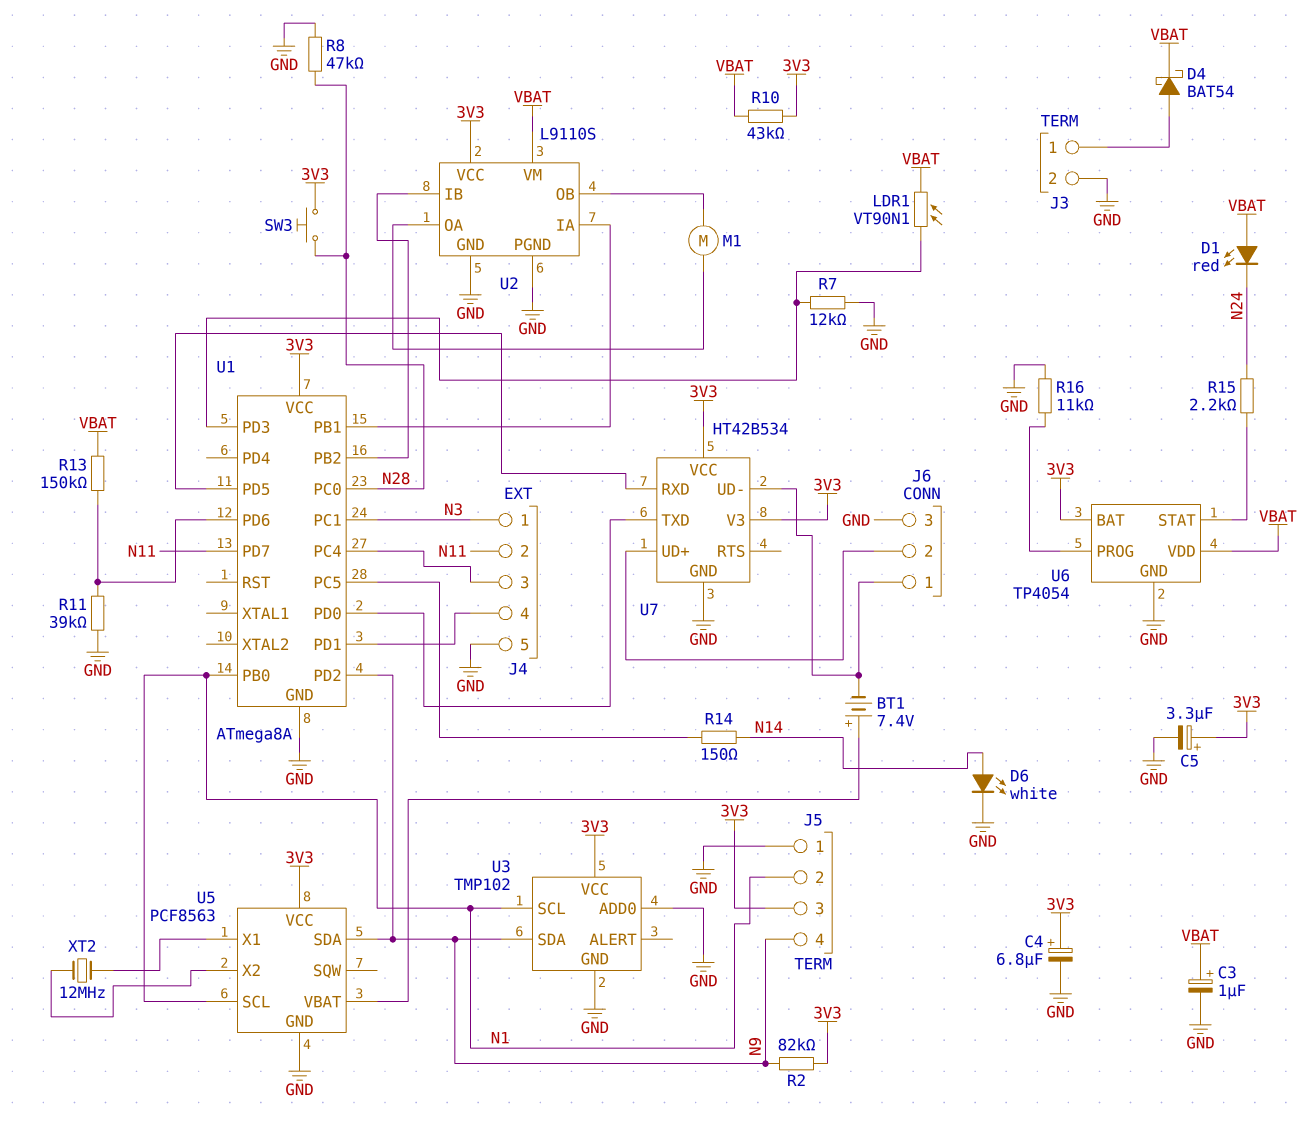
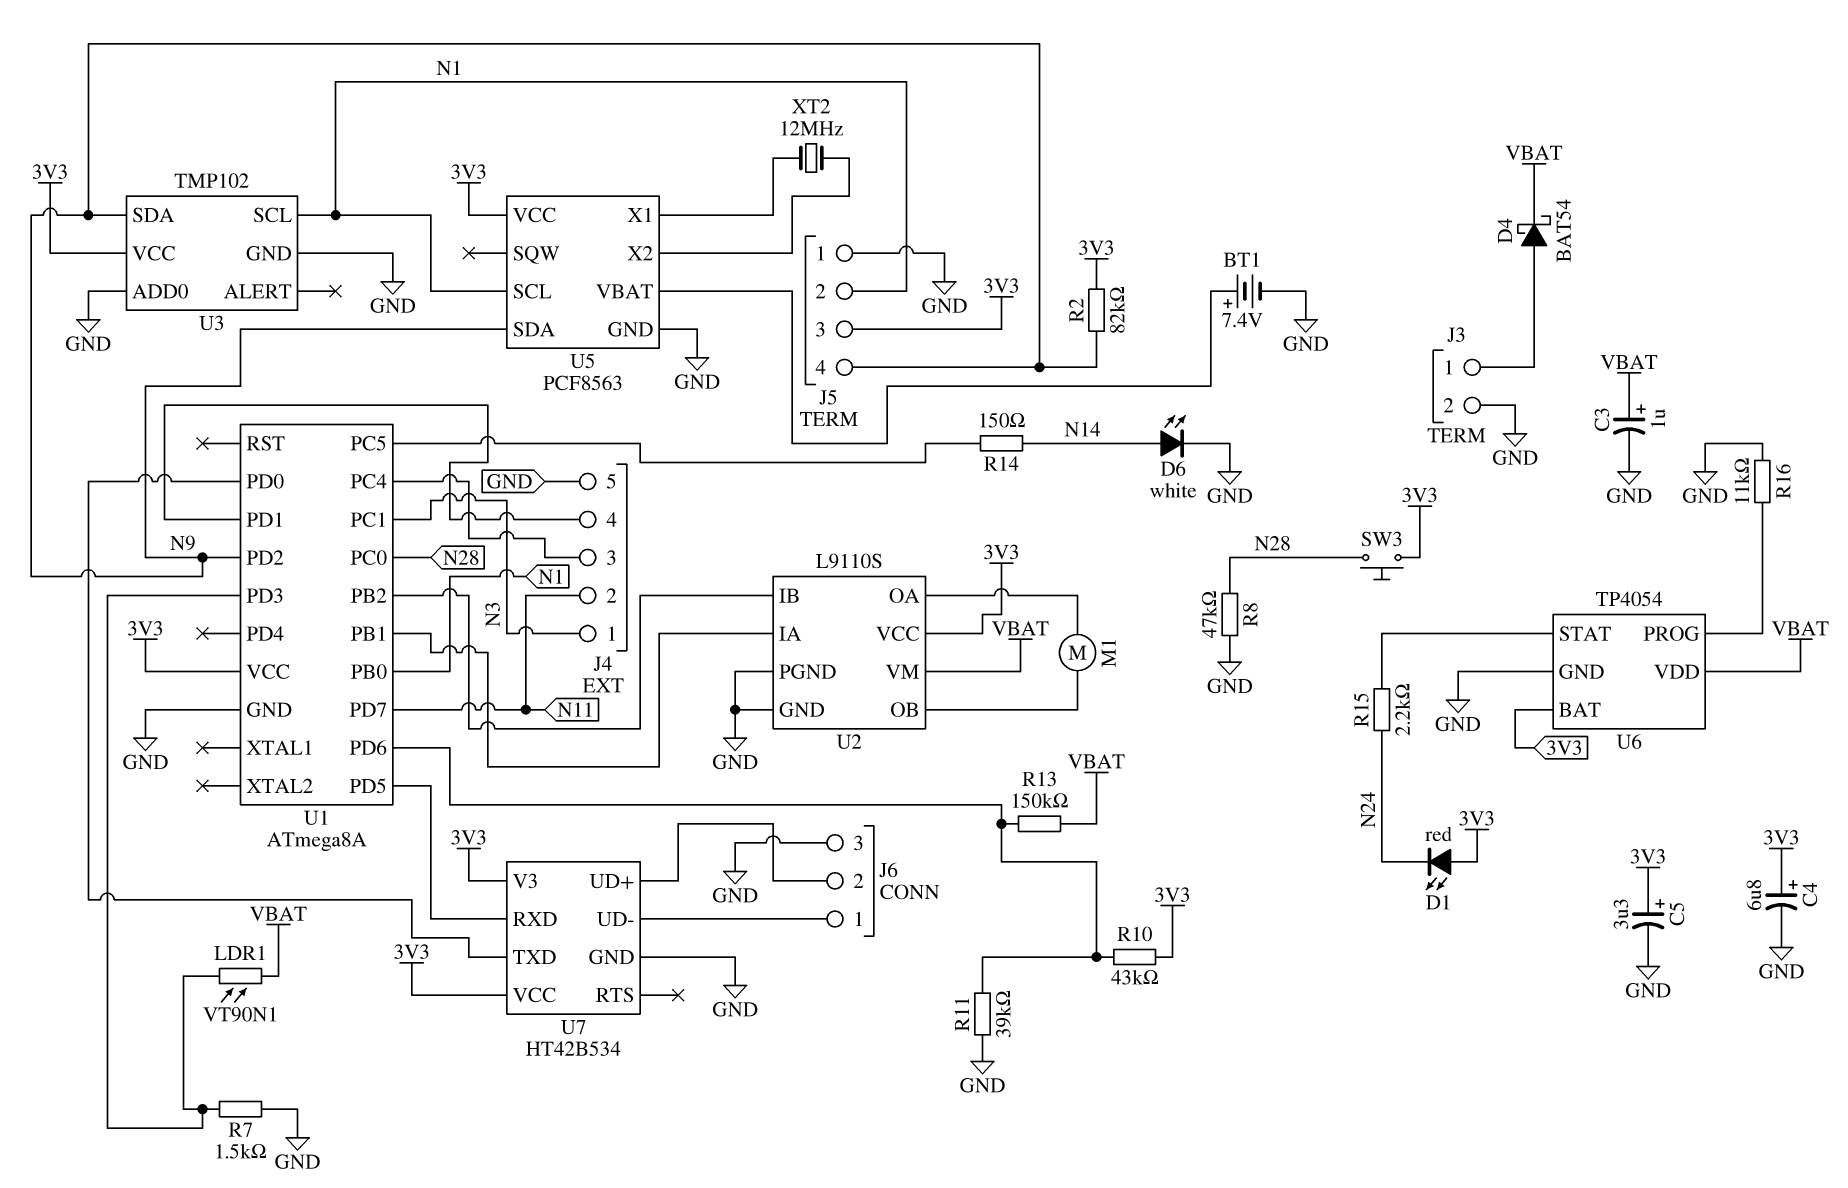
BT1: 7.4V (plus U5/VBAT, minus J6/1) -> 7.4V (plus U5/VBAT, minus GND)
D1: LED red (A VBAT, K N24) -> LED red (A 3V3, K N24)
R7: 12k (GND, U1/PD3) -> 1.5k (GND, U1/PD3)
R10: 43k (3V3, VBAT) -> 43k (3V3, U1/PD6)

